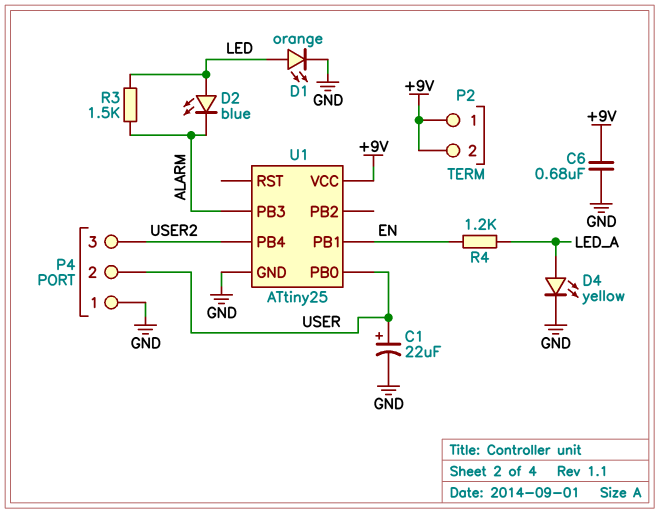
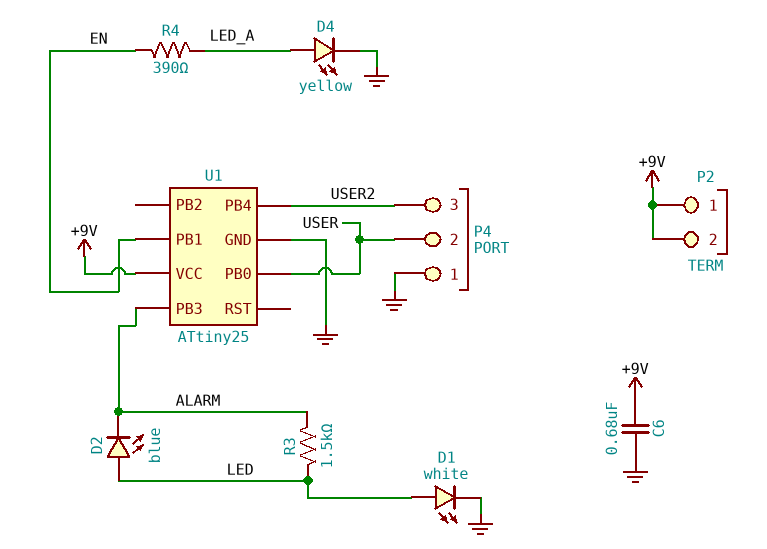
C1: 22uF (plus USER, minus GND) -> none
D1: LED orange (A LED, K GND) -> LED white (A LED, K GND)
R4: 1.2k (EN, LED_A) -> 390 (EN, LED_A)

